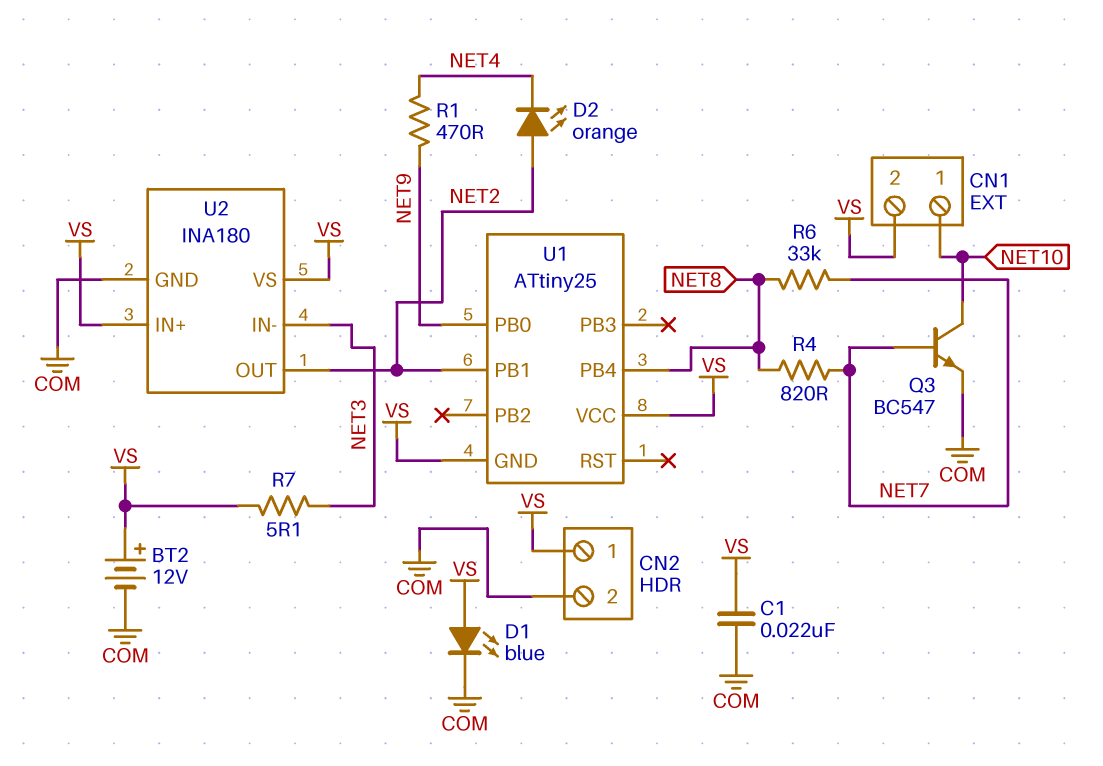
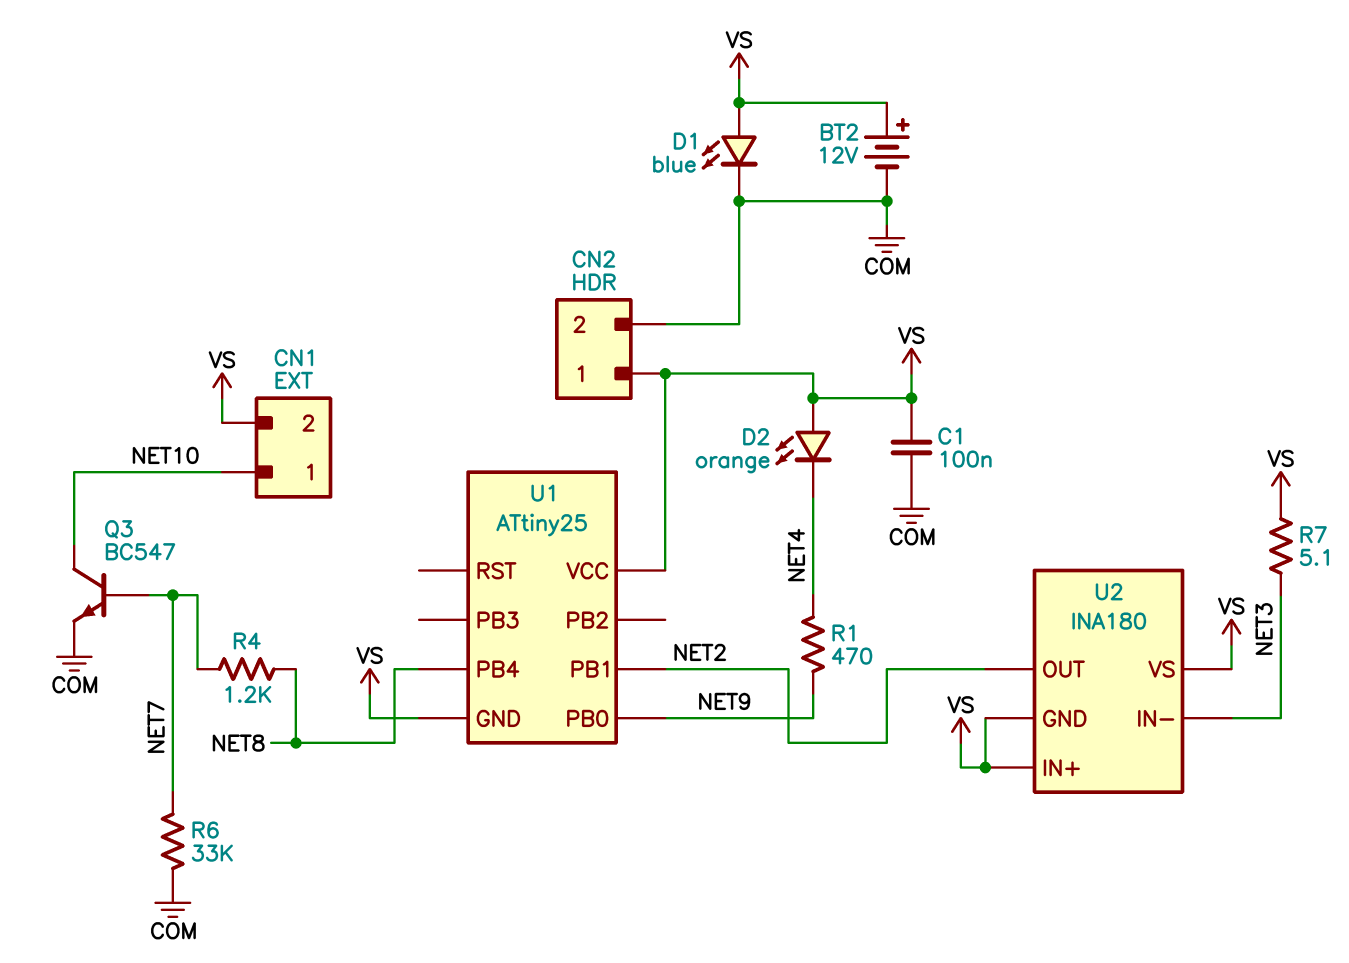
C1: 22nF (COM, VS) -> 100nF (COM, VS)
D2: LED orange (A NET2, K NET4) -> LED orange (A VS, K NET4)
R4: 820 (NET7, NET8) -> 1.2k (NET7, NET8)
R6: 33k (NET7, NET8) -> 33k (COM, NET7)
U2 pin GND: COM -> VS

